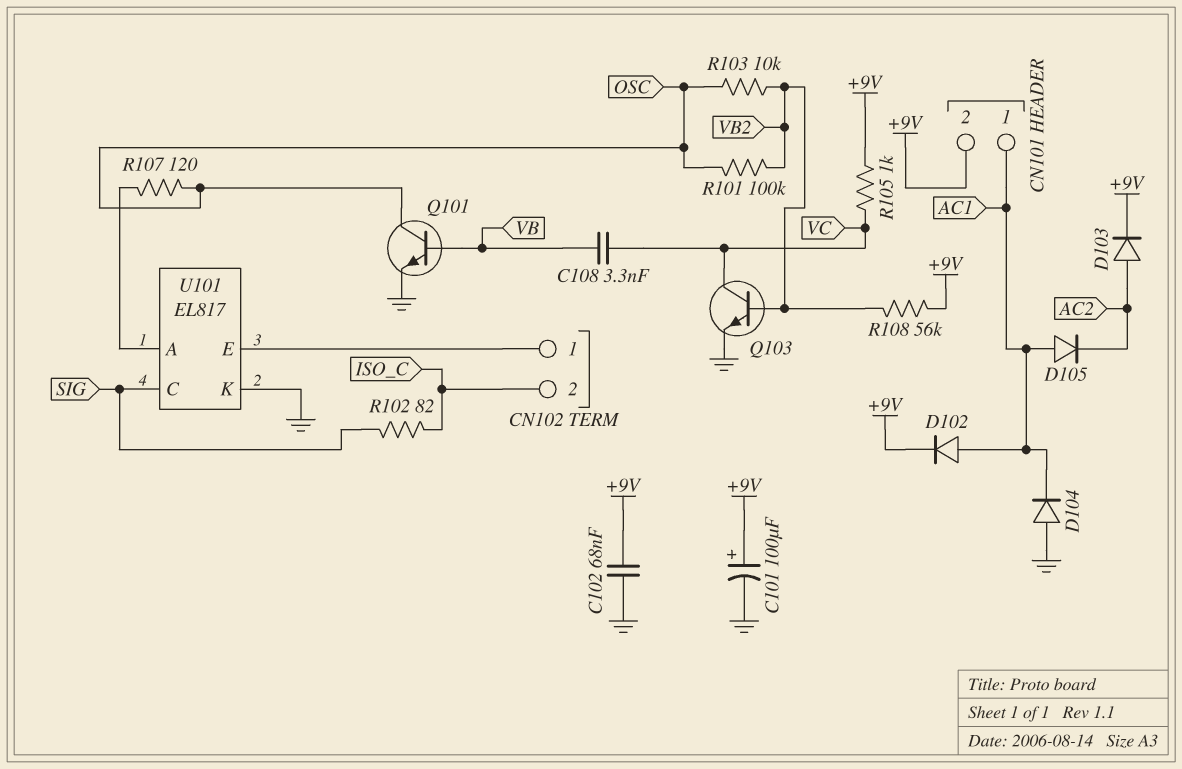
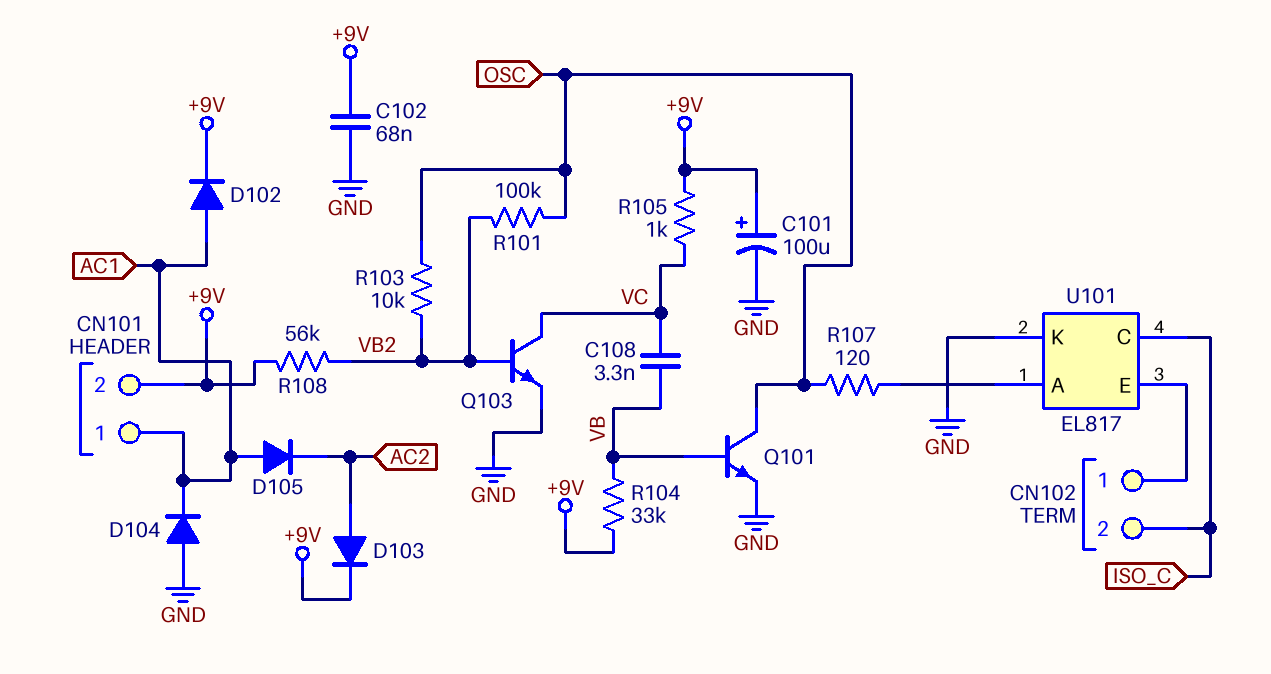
R102: 82 (ISO_C, SIG) -> none
R104: none -> 33k (+9V, VB)
U101 pin C: SIG -> ISO_C

